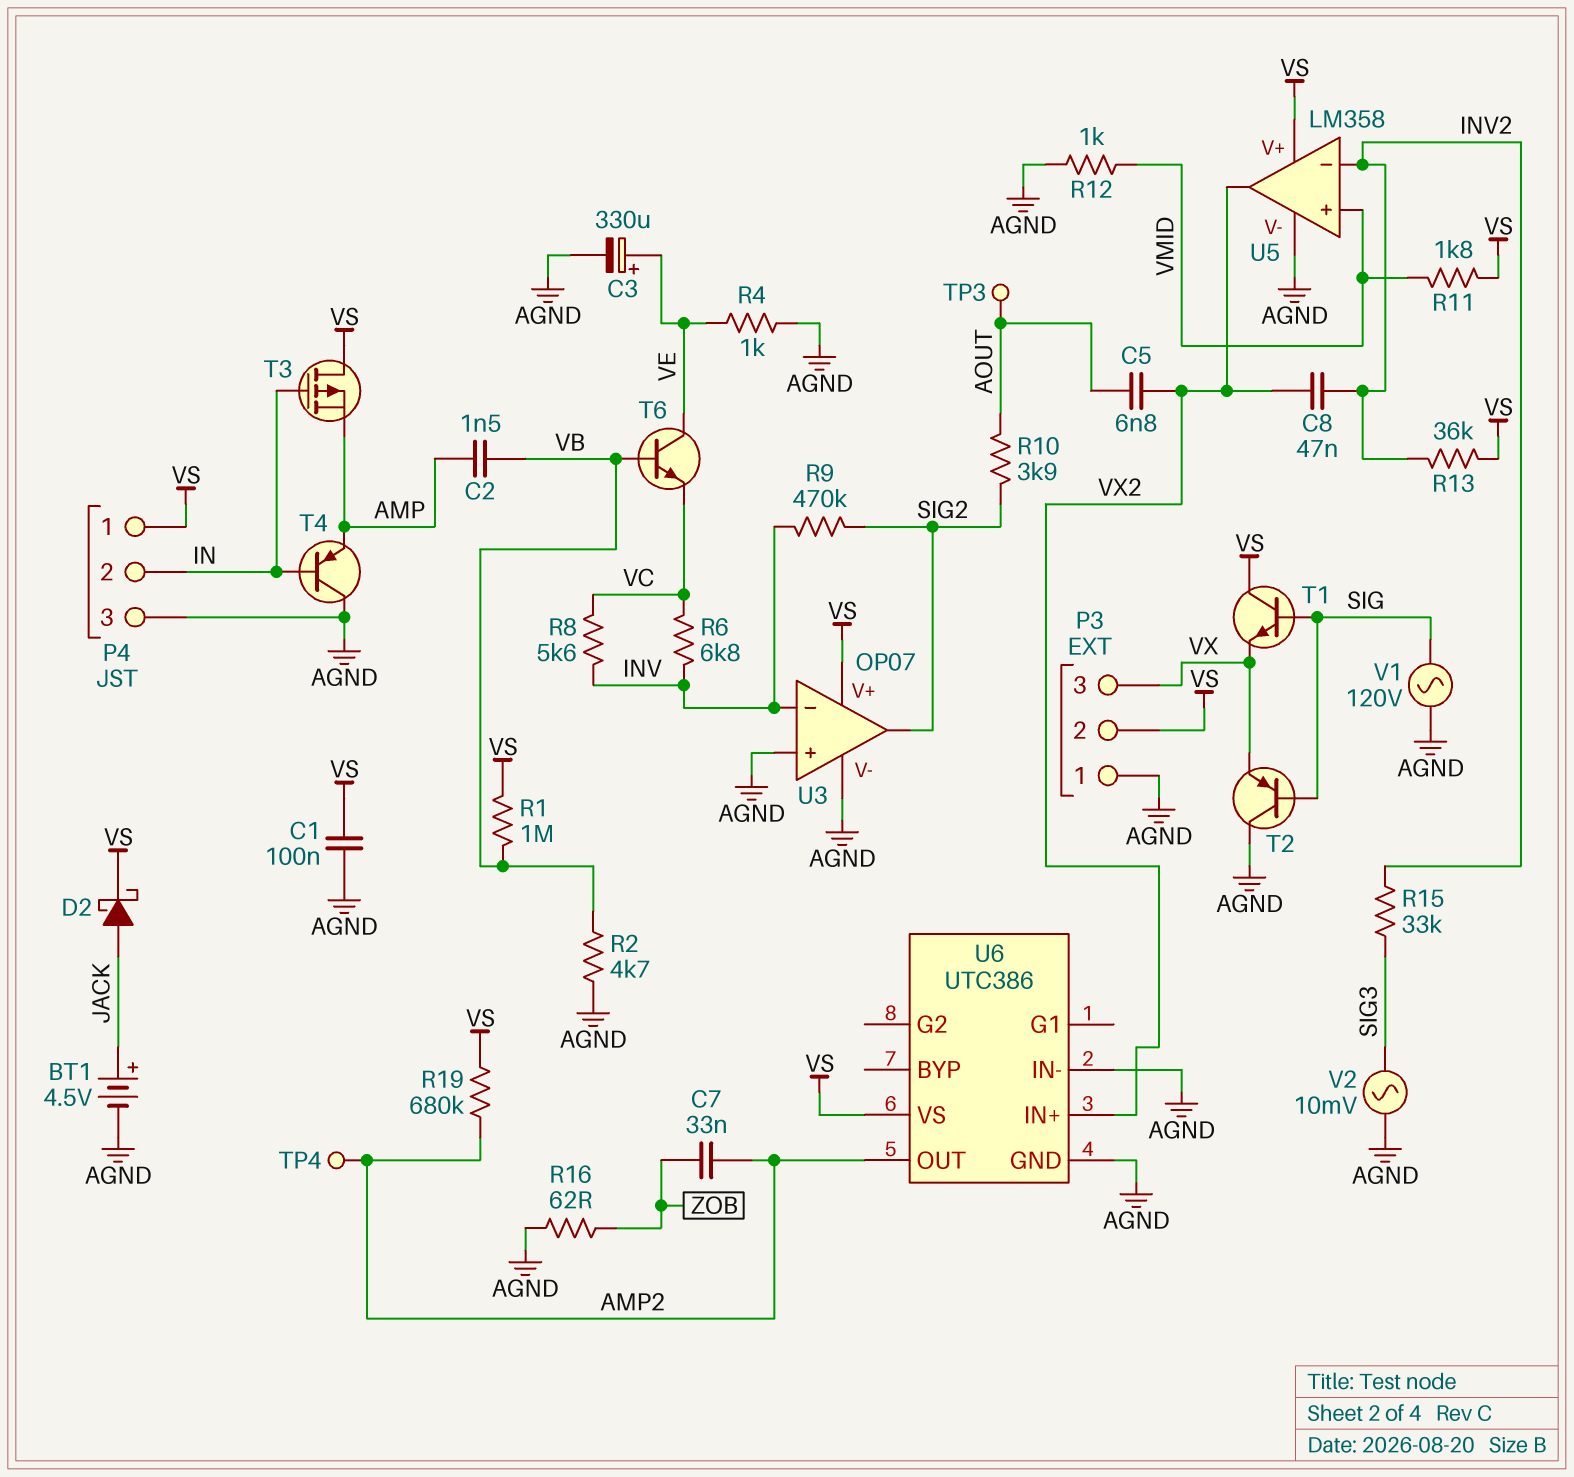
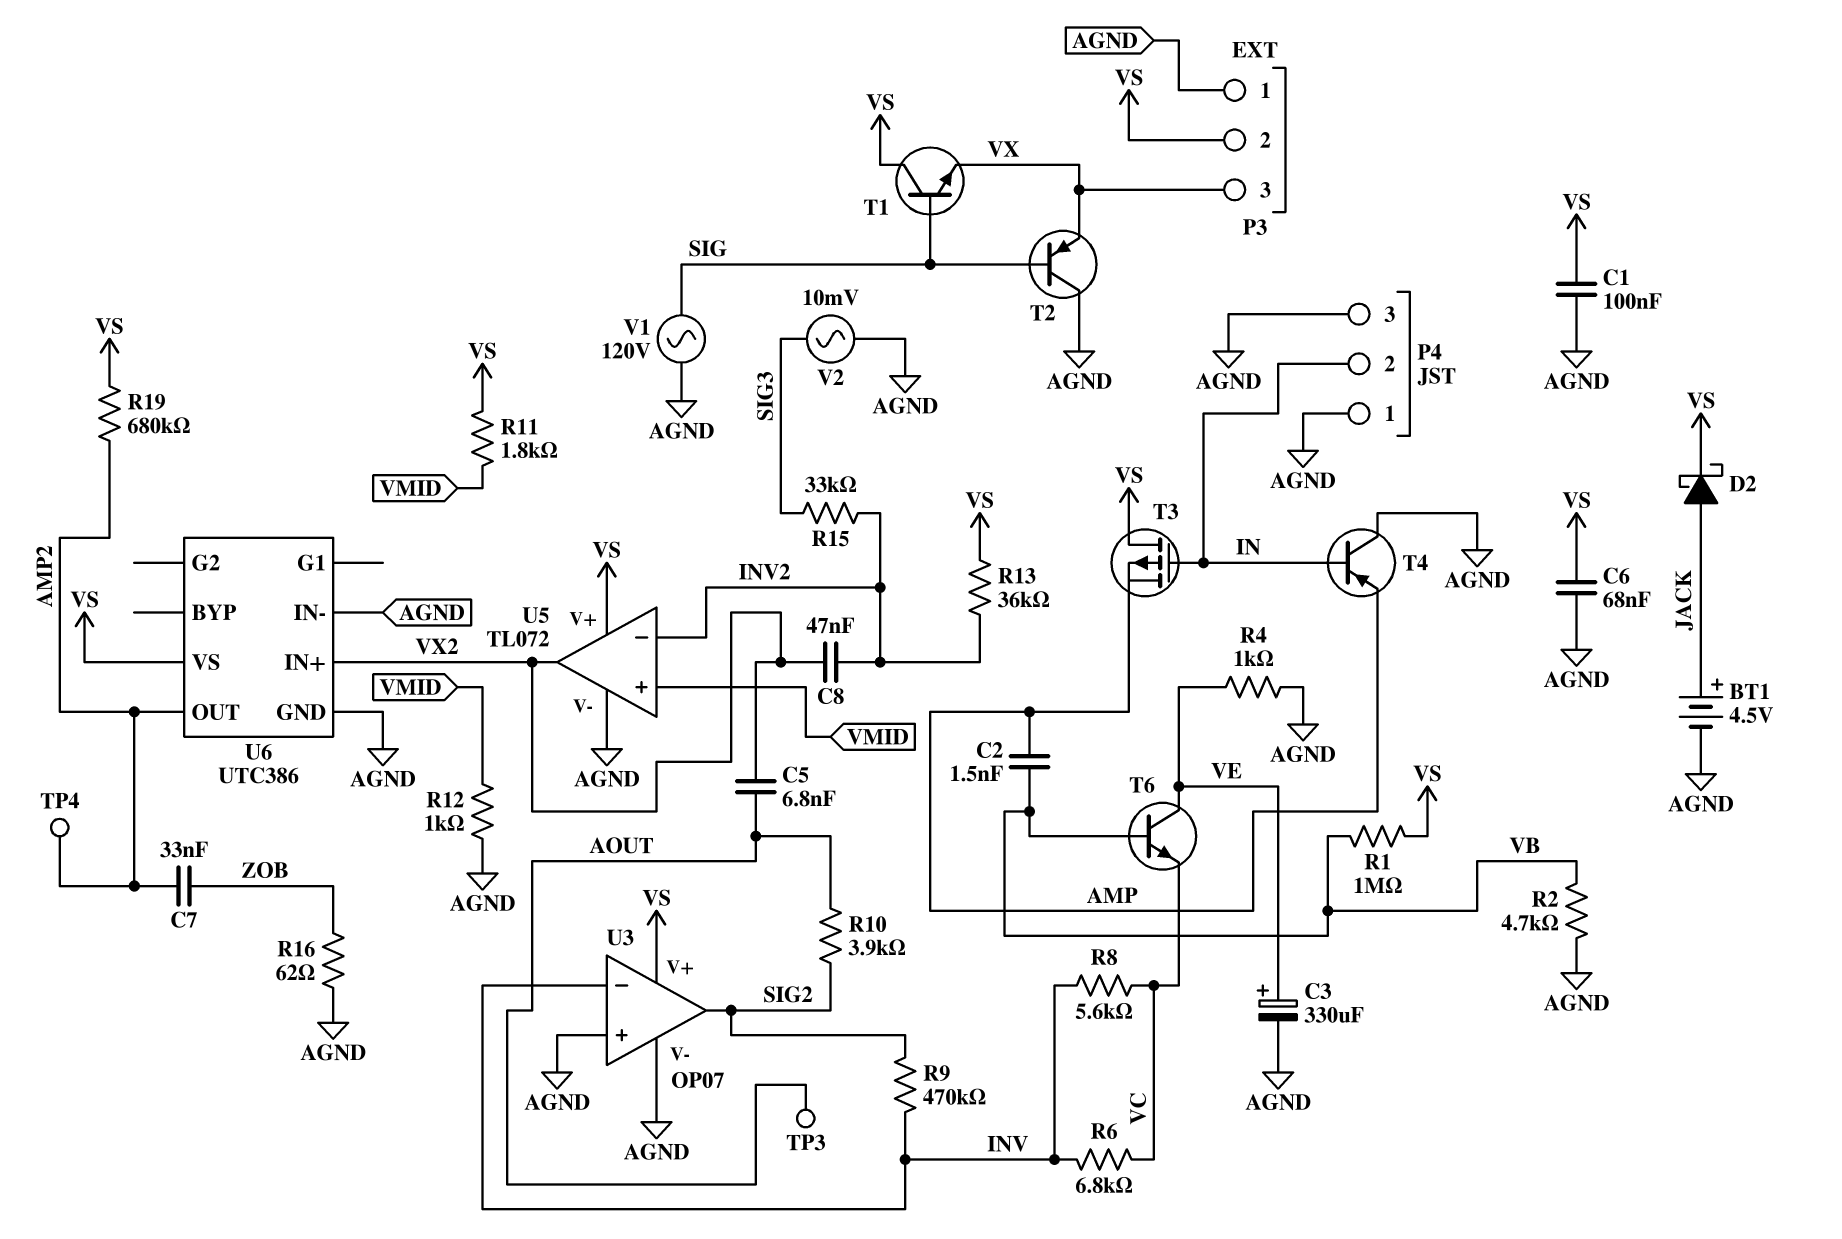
C6: none -> 68nF (AGND, VS)
P4 pin 1: VS -> AGND
U5: LM358 -> TL072

